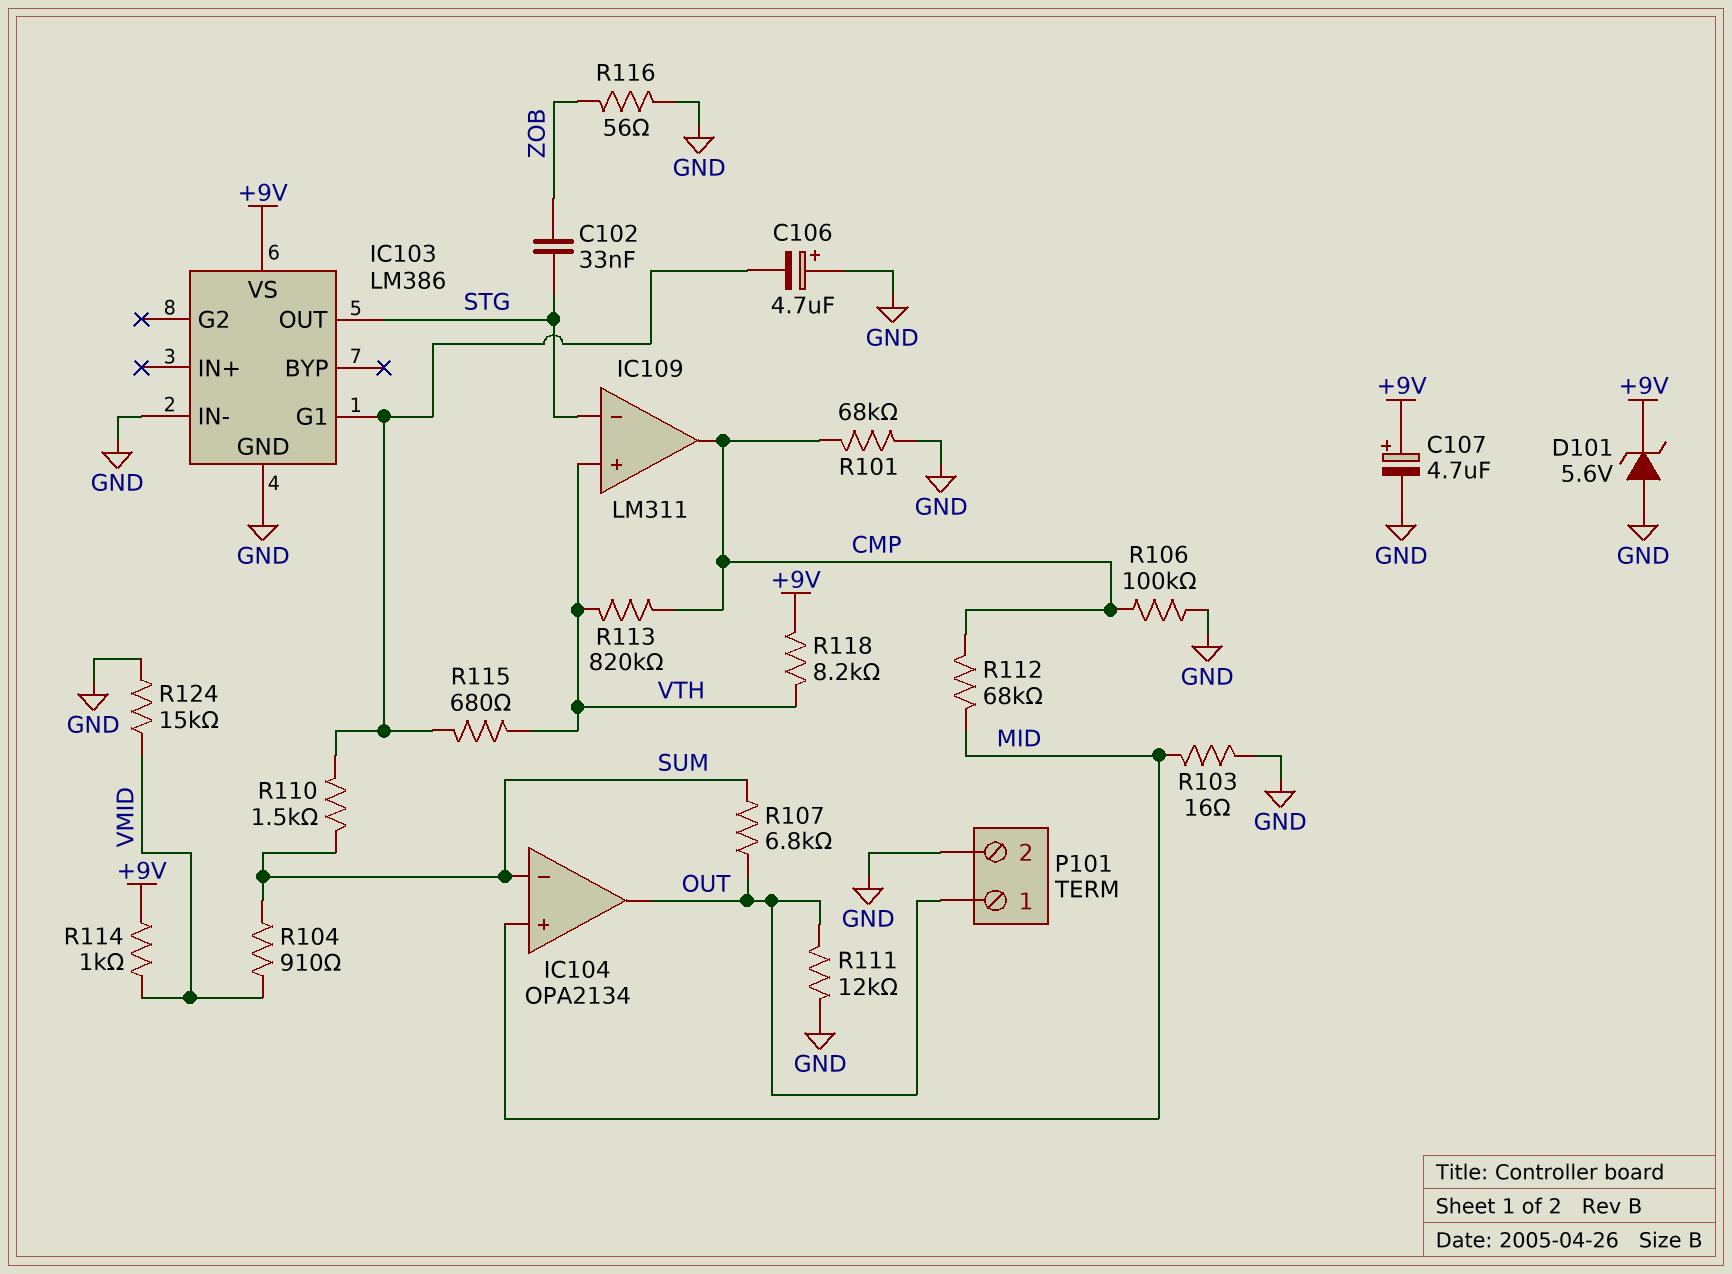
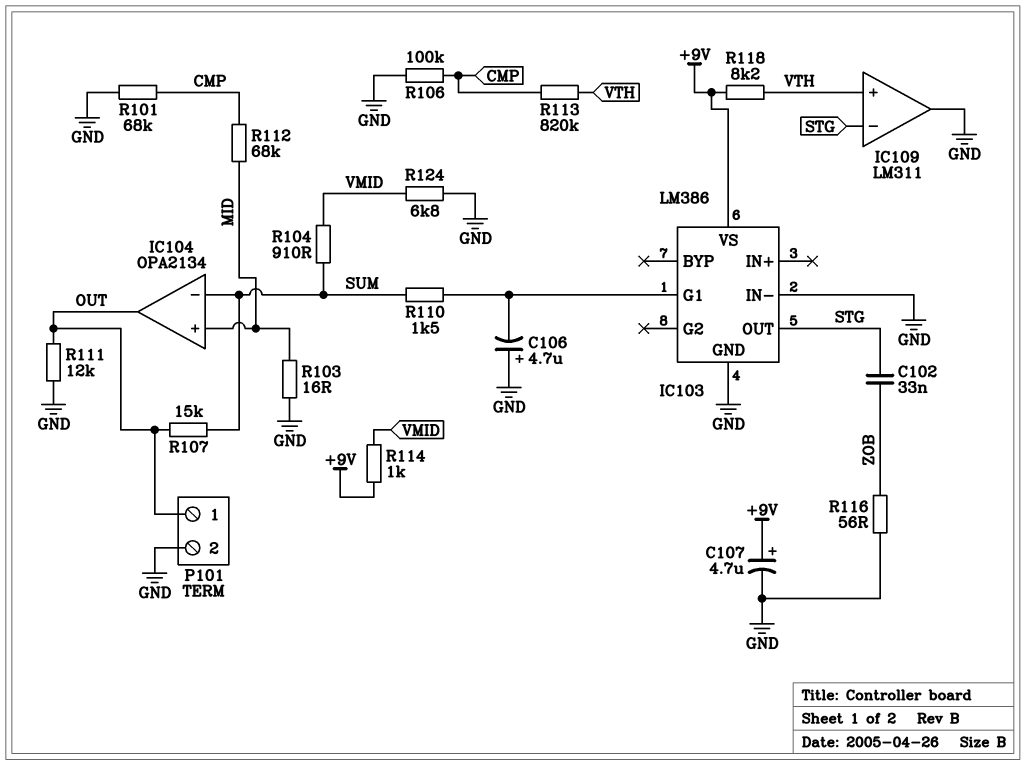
D101: zener 5.6V (A GND, K +9V) -> none
IC109 pin out: CMP -> GND
R107: 6.8k (OUT, SUM) -> 15k (OUT, SUM)
R115: 680 (IC103/G1, VTH) -> none
R124: 15k (GND, VMID) -> 6.8k (GND, VMID)

